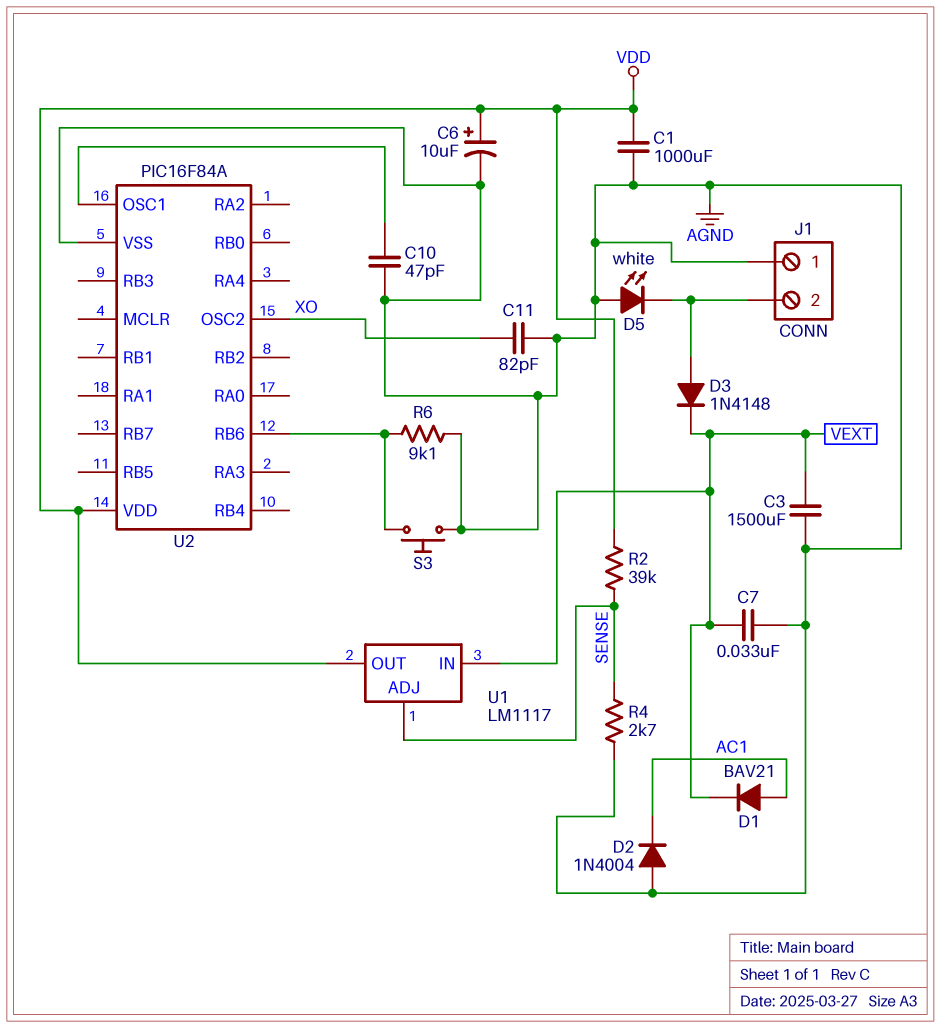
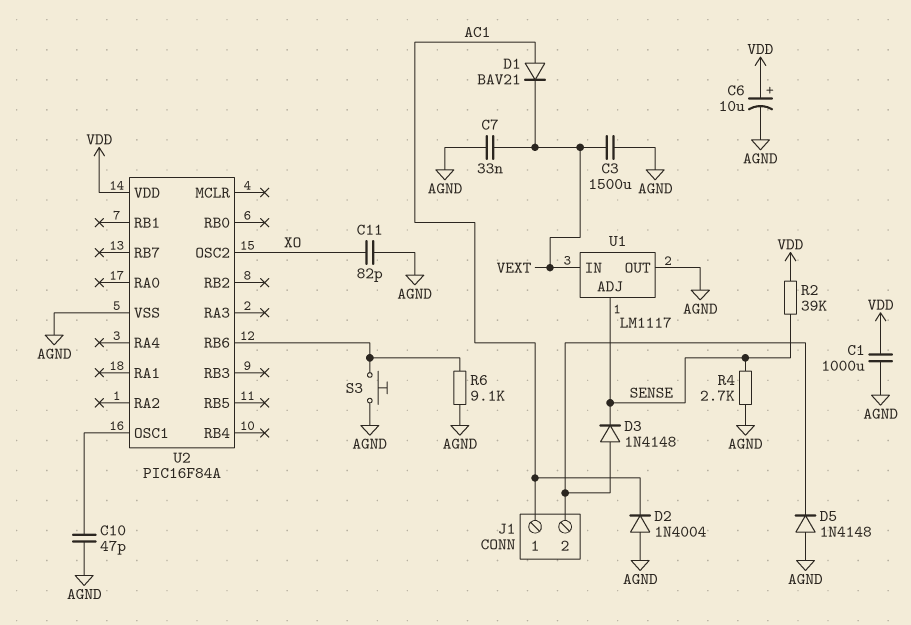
D3: diode 1N4148 (A J1/2, K VEXT) -> diode 1N4148 (A J1/2, K SENSE)
D5: LED white (A AGND, K J1/2) -> diode 1N4148 (A AGND, K J1/2)
J1 pin 1: AGND -> AC1
U1 pin OUT: VDD -> AGND

